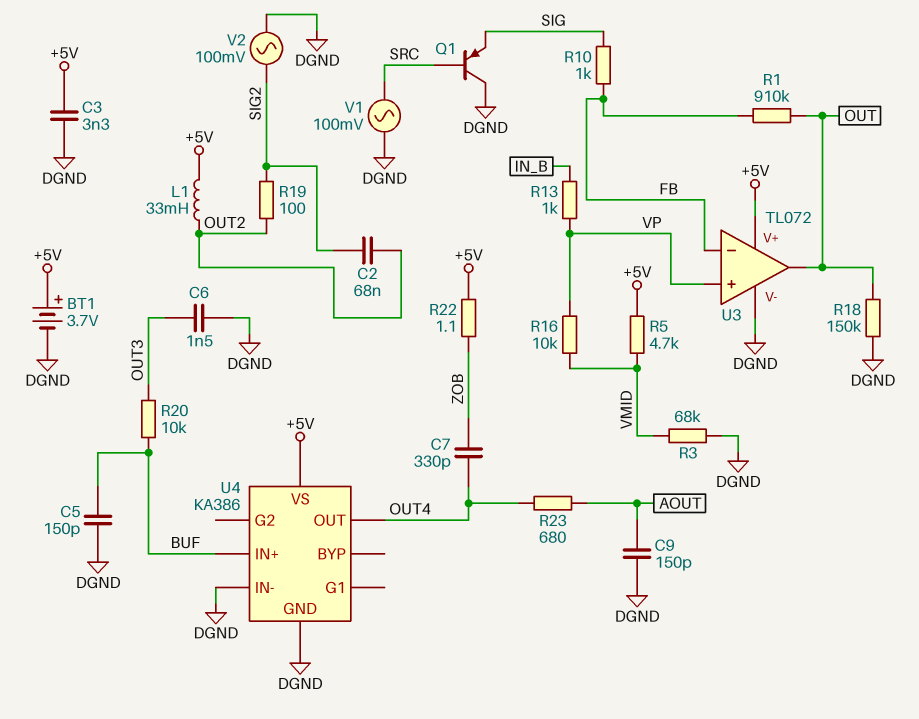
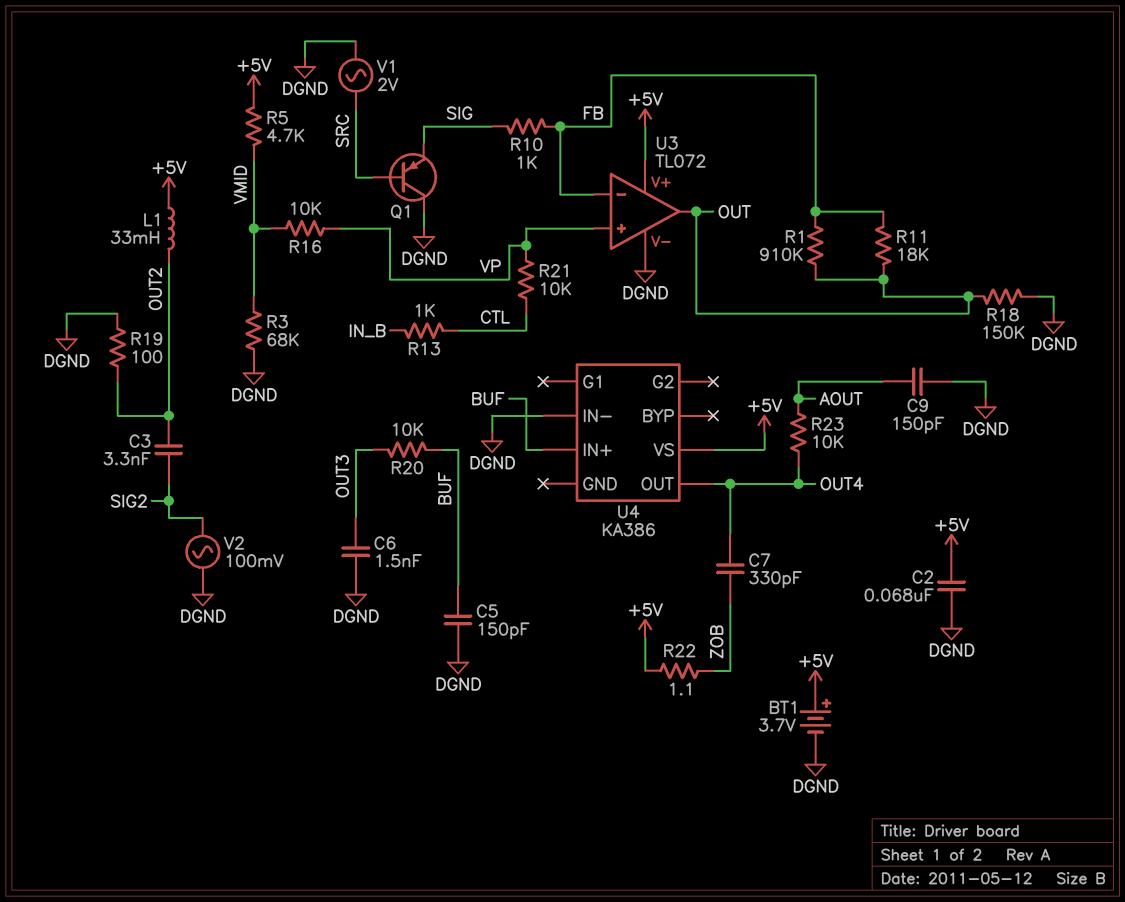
C2: 68nF (OUT2, SIG2) -> 68nF (+5V, DGND)
C3: 3.3nF (+5V, DGND) -> 3.3nF (OUT2, SIG2)
R11: none -> 18k (FB, OUT)
R13: 1k (IN_B, VP) -> 1k (CTL, IN_B)
R19: 100 (OUT2, SIG2) -> 100 (DGND, OUT2)
R21: none -> 10k (CTL, VP)
R23: 680 (AOUT, OUT4) -> 10k (AOUT, OUT4)
U4 pin GND: DGND -> none
V1: AC 100mV (DGND, SRC) -> AC 2V (DGND, SRC)

